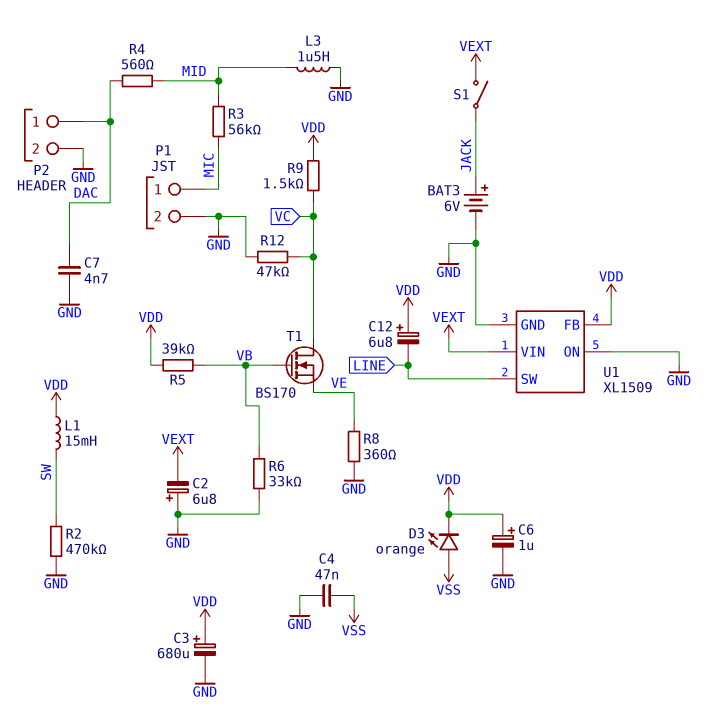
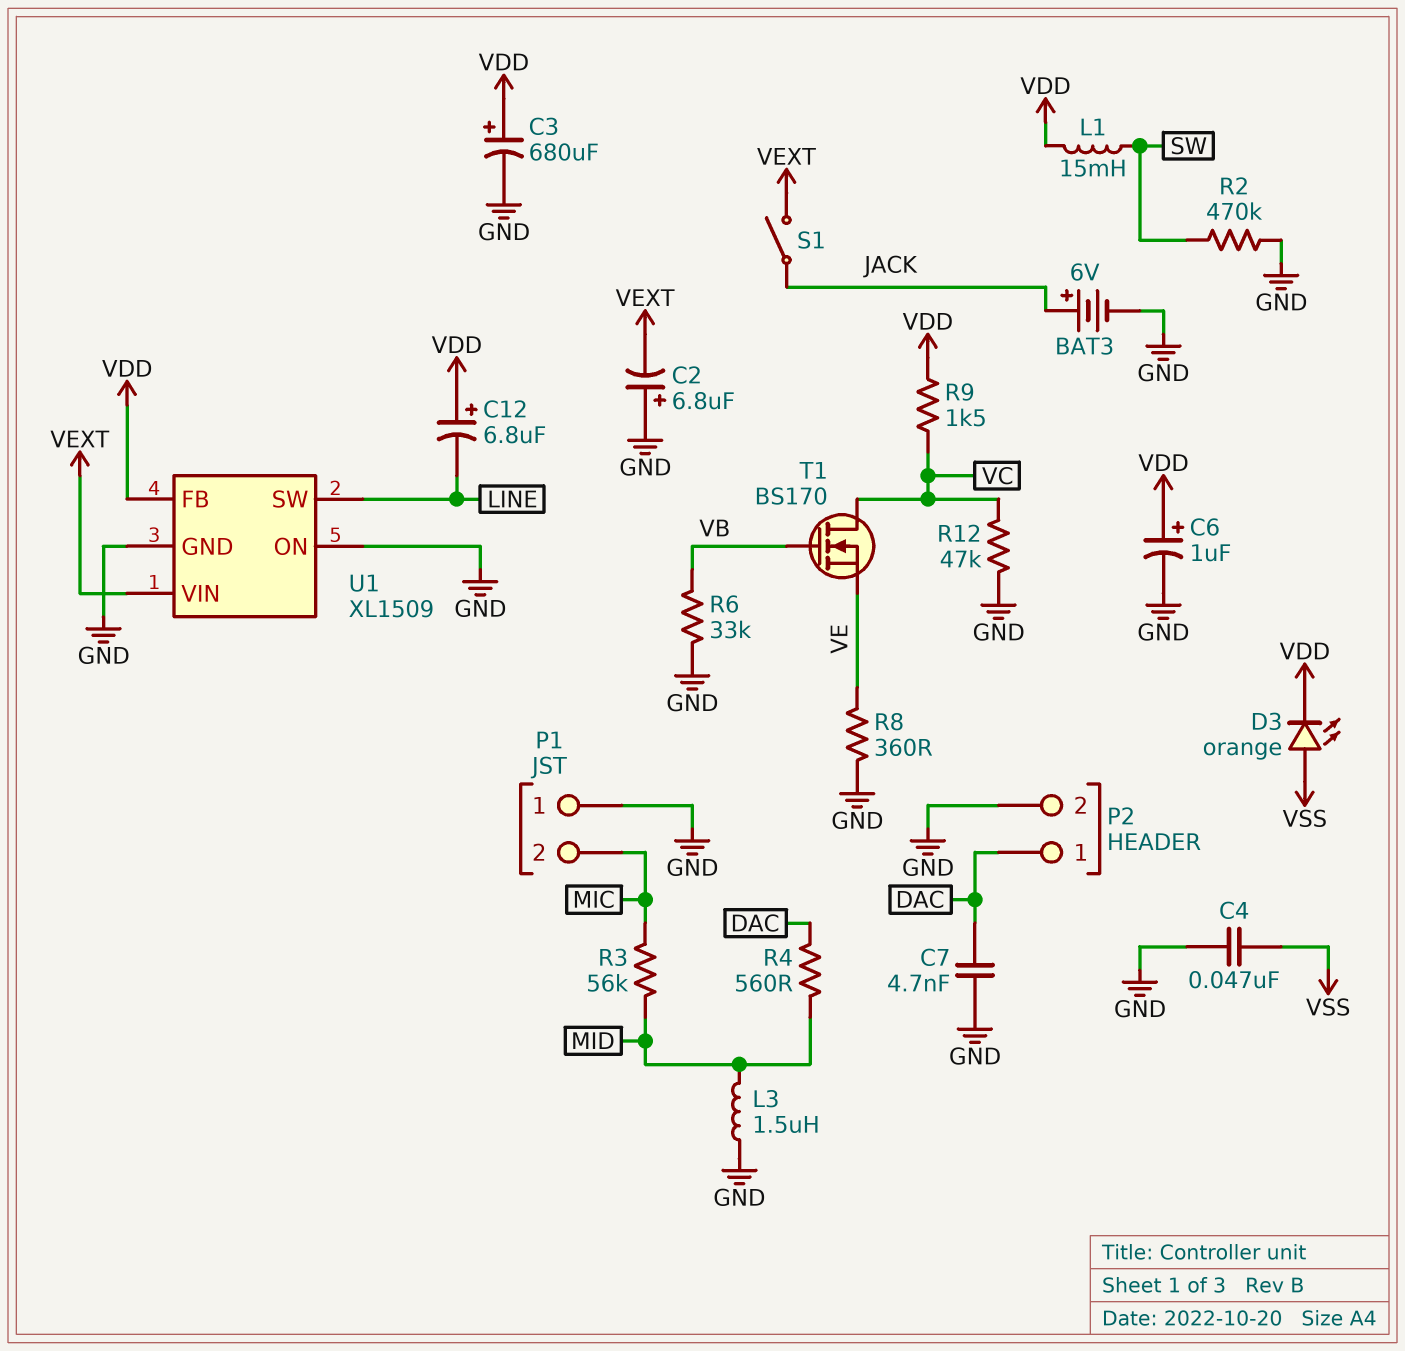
P1 pin 1: MIC -> GND
P1 pin 2: GND -> MIC
R5: 39k (VB, VDD) -> none

